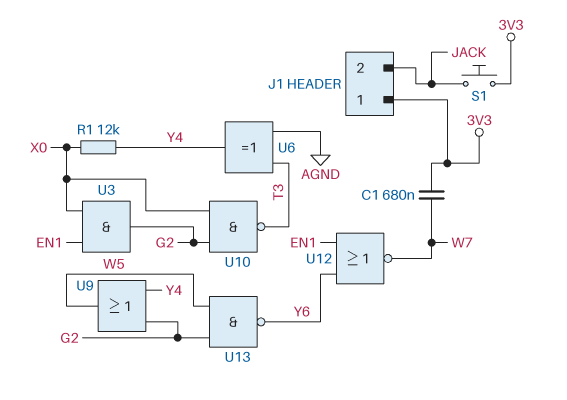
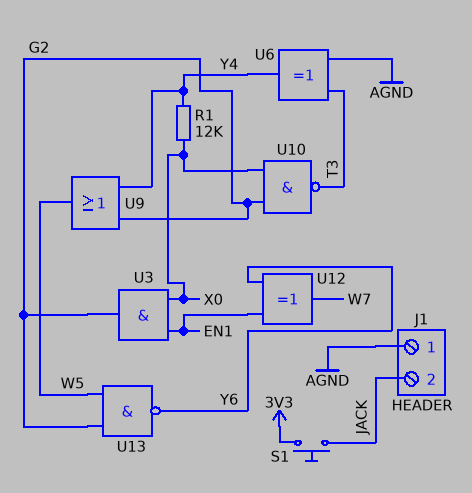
C1: 680nF (3V3, W7) -> none
J1 pin 1: 3V3 -> AGND
U12: NOR (in EN1, in Y6, out W7) -> XOR (in EN1, in Y6, out W7)

